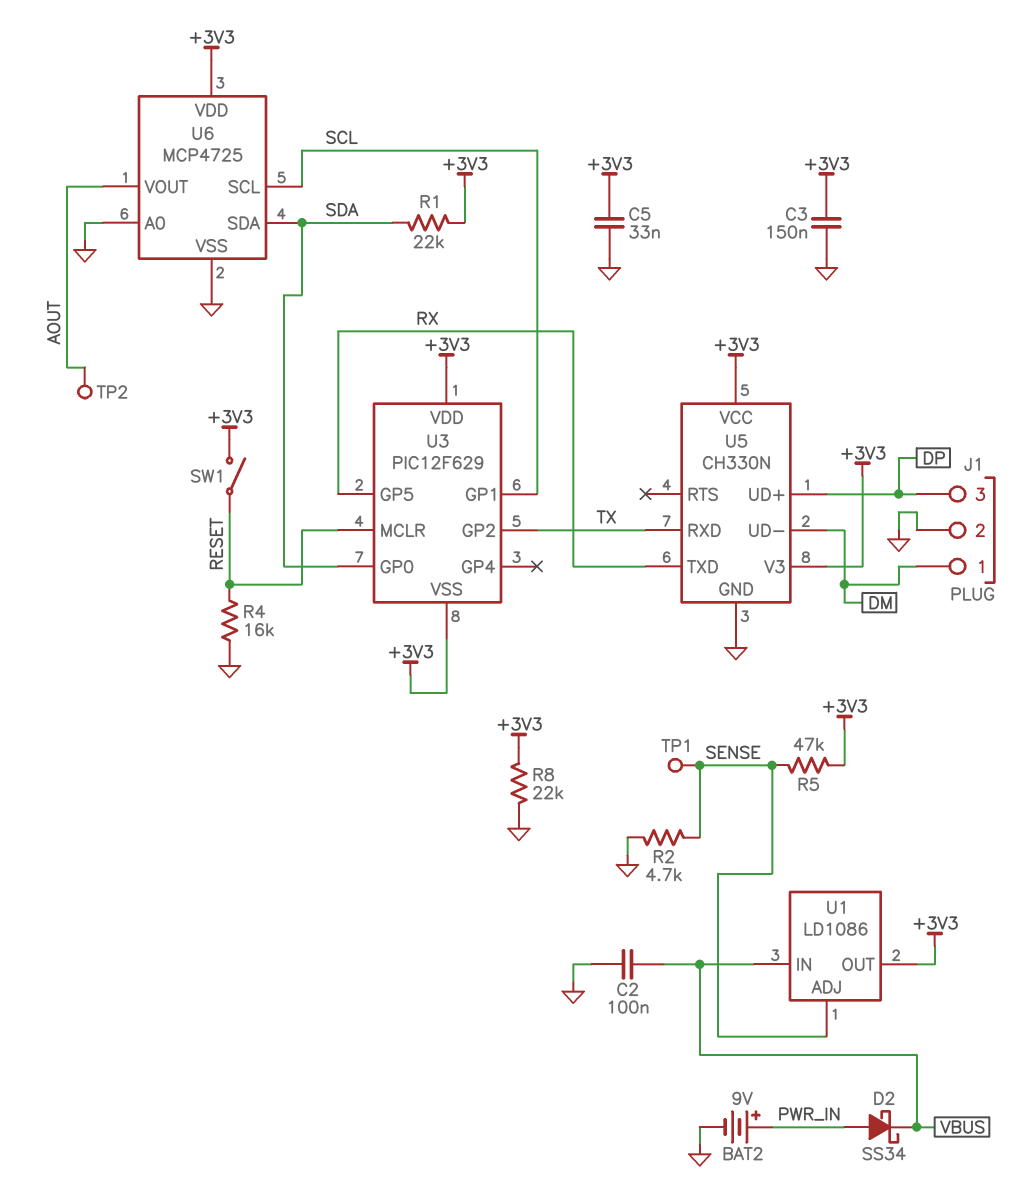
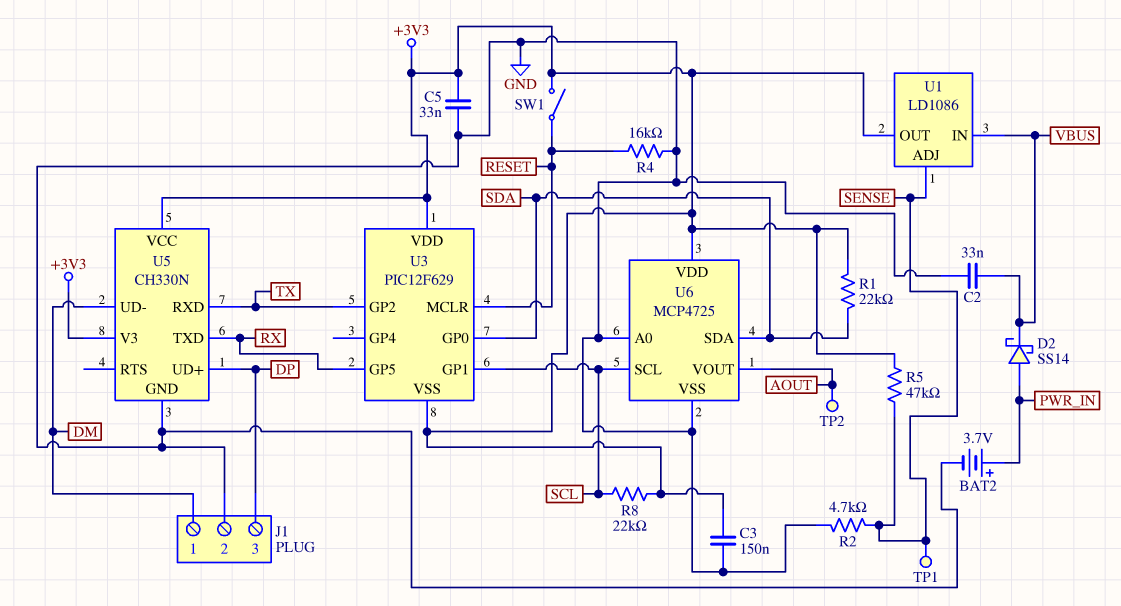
BAT2: 9V (plus PWR_IN, minus GND) -> 3.7V (plus PWR_IN, minus GND)
C2: 100nF (GND, VBUS) -> 33nF (GND, VBUS)
D2: schottky SS34 (A PWR_IN, K VBUS) -> schottky SS14 (A PWR_IN, K VBUS)
R8: 22k (+3V3, GND) -> 22k (+3V3, SCL)

